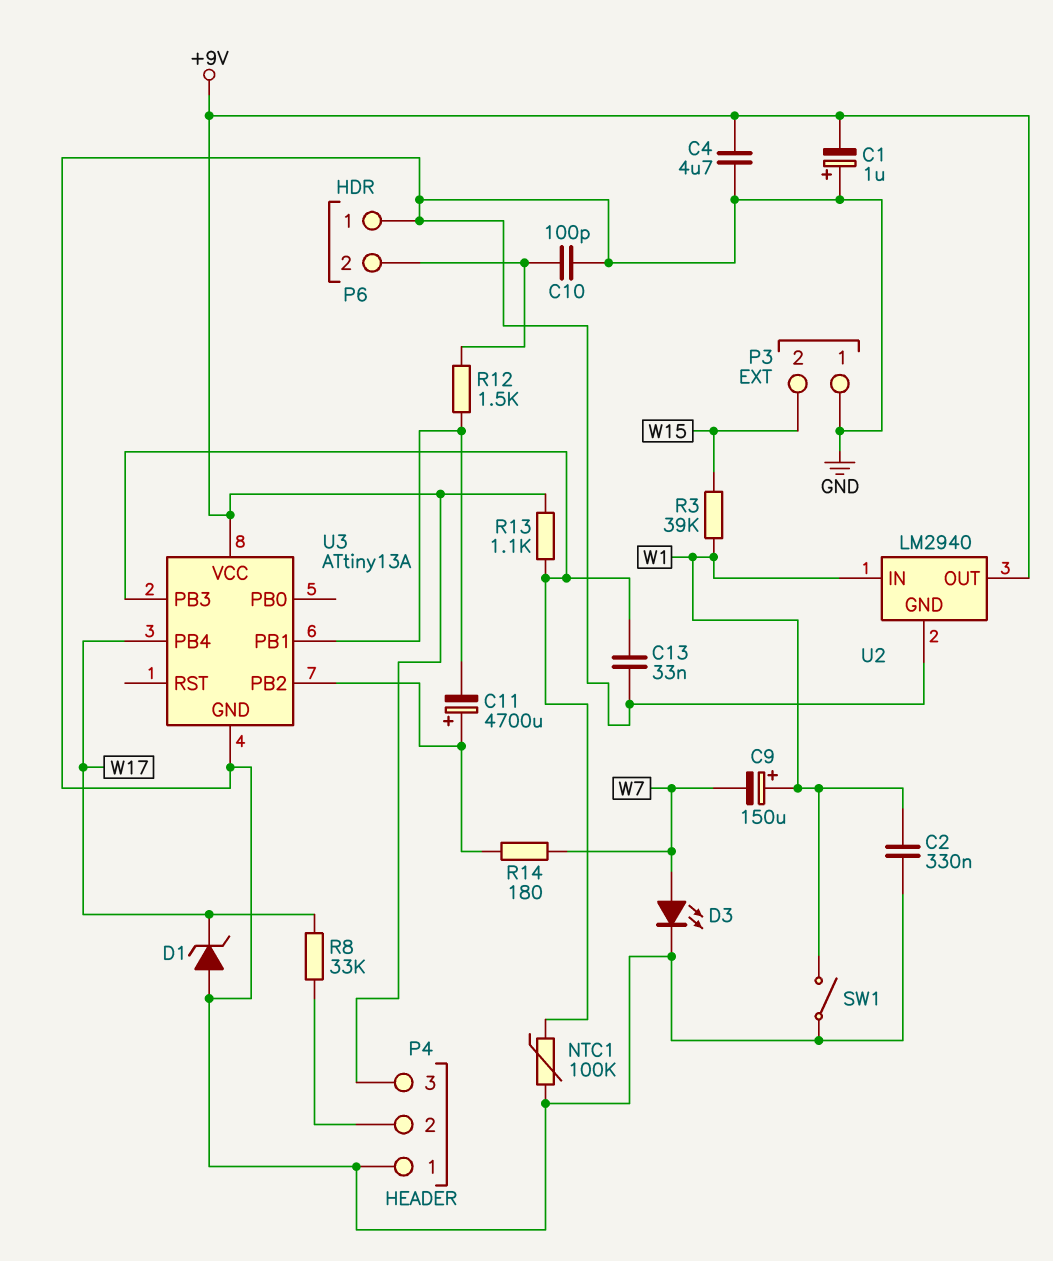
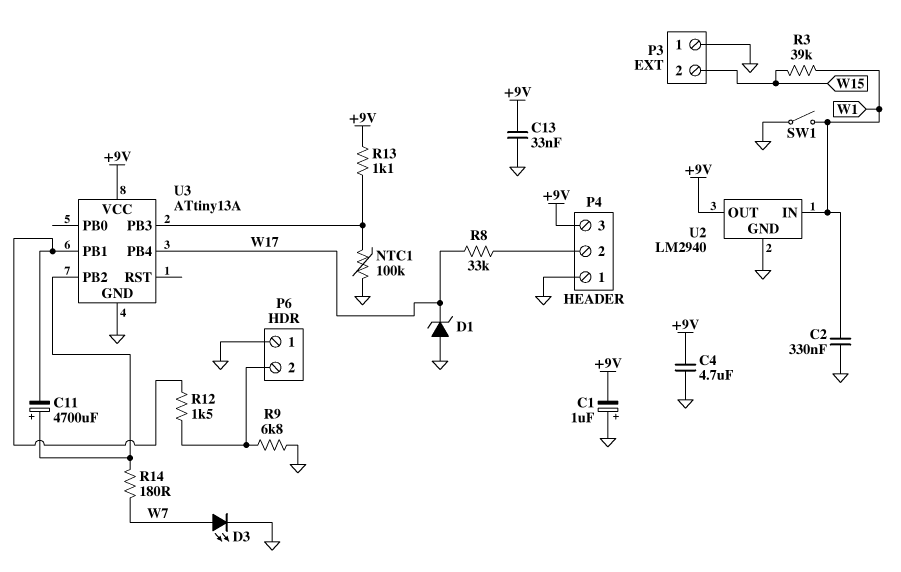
C9: 150uF (plus W1, minus W7) -> none
C10: 100pF (GND, P6/2) -> none
C13: 33nF (GND, U3/PB3) -> 33nF (+9V, GND)
R9: none -> 6.8k (GND, P6/2)

